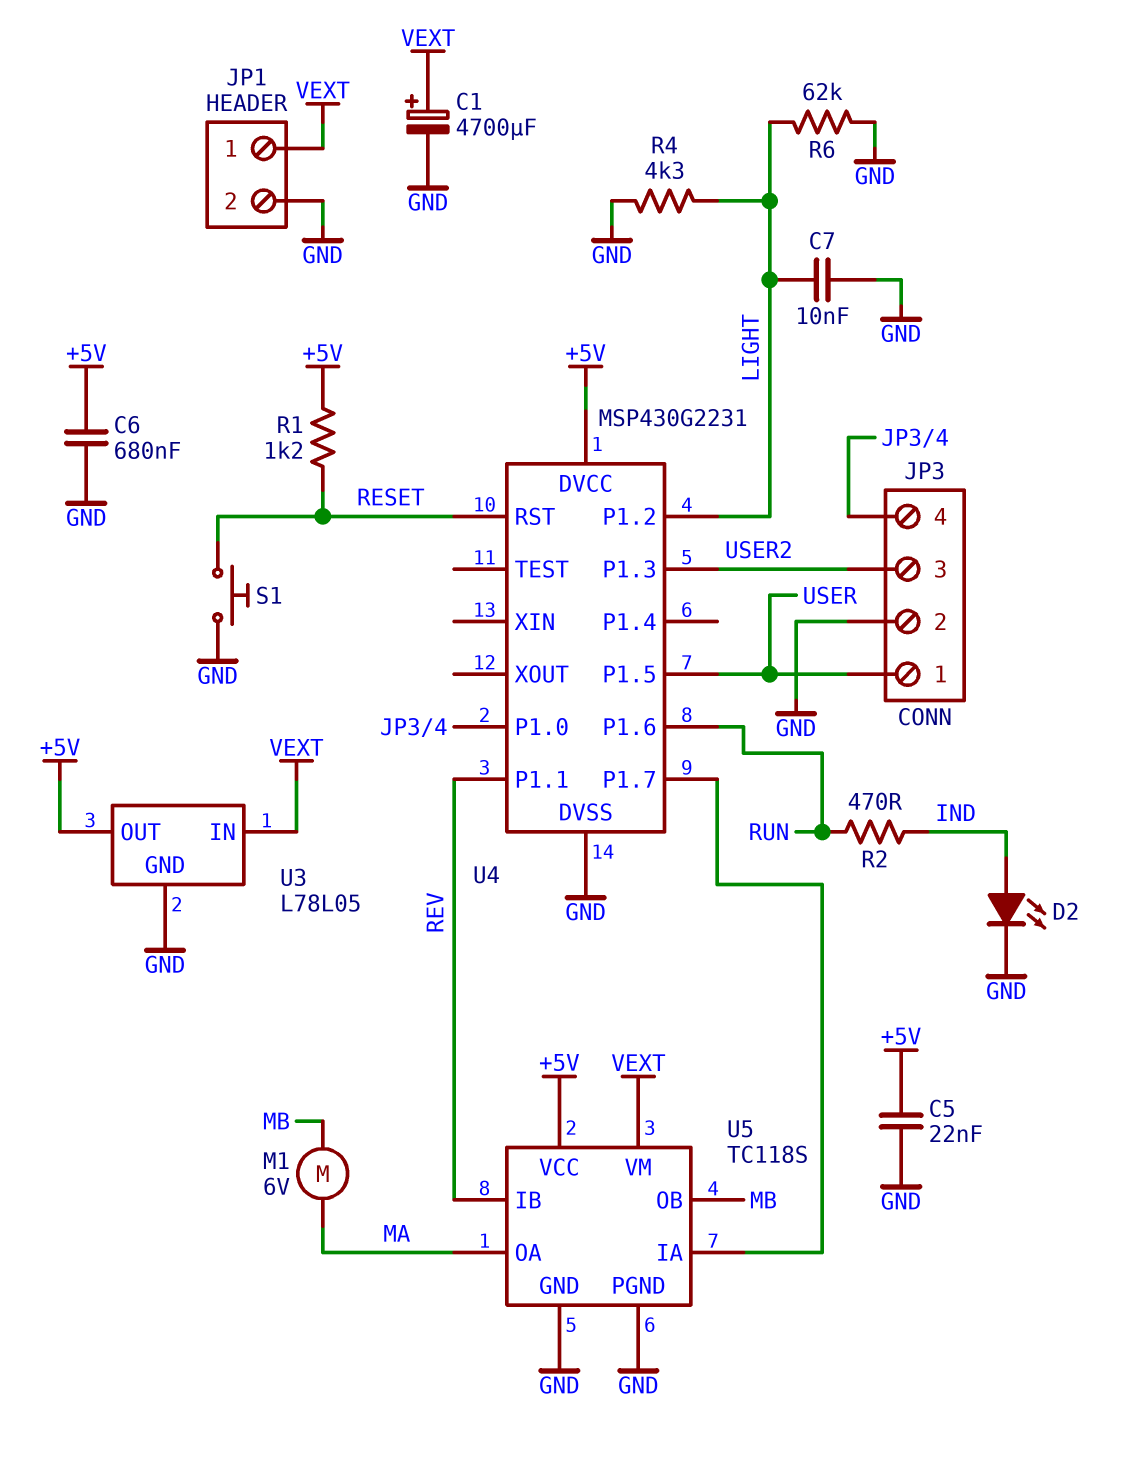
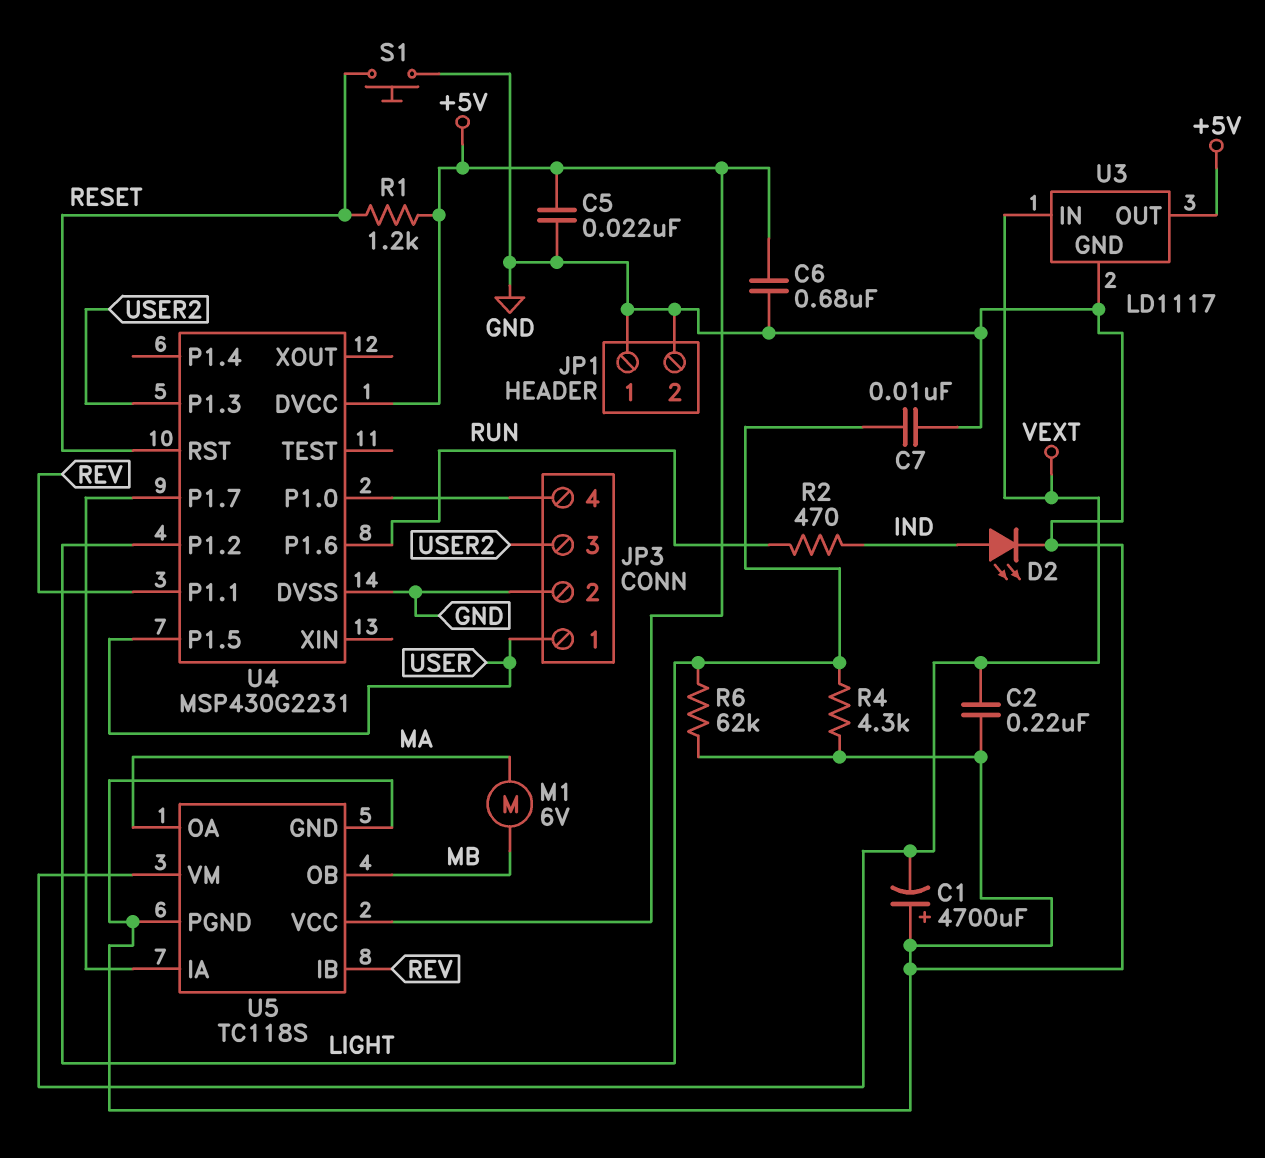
C1: 4700uF (plus VEXT, minus GND) -> 4700uF (plus GND, minus VEXT)
C2: none -> 220nF (GND, VEXT)
JP1 pin 1: VEXT -> GND
U3: L78L05 -> LD1117

